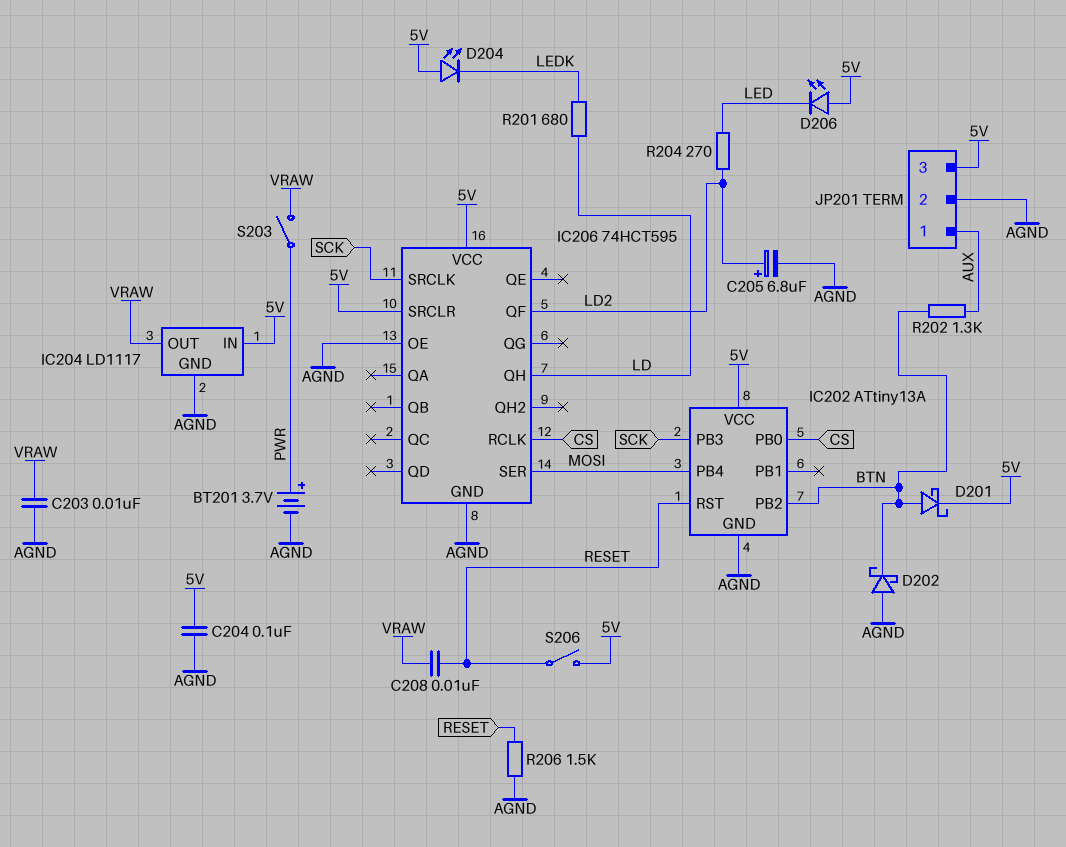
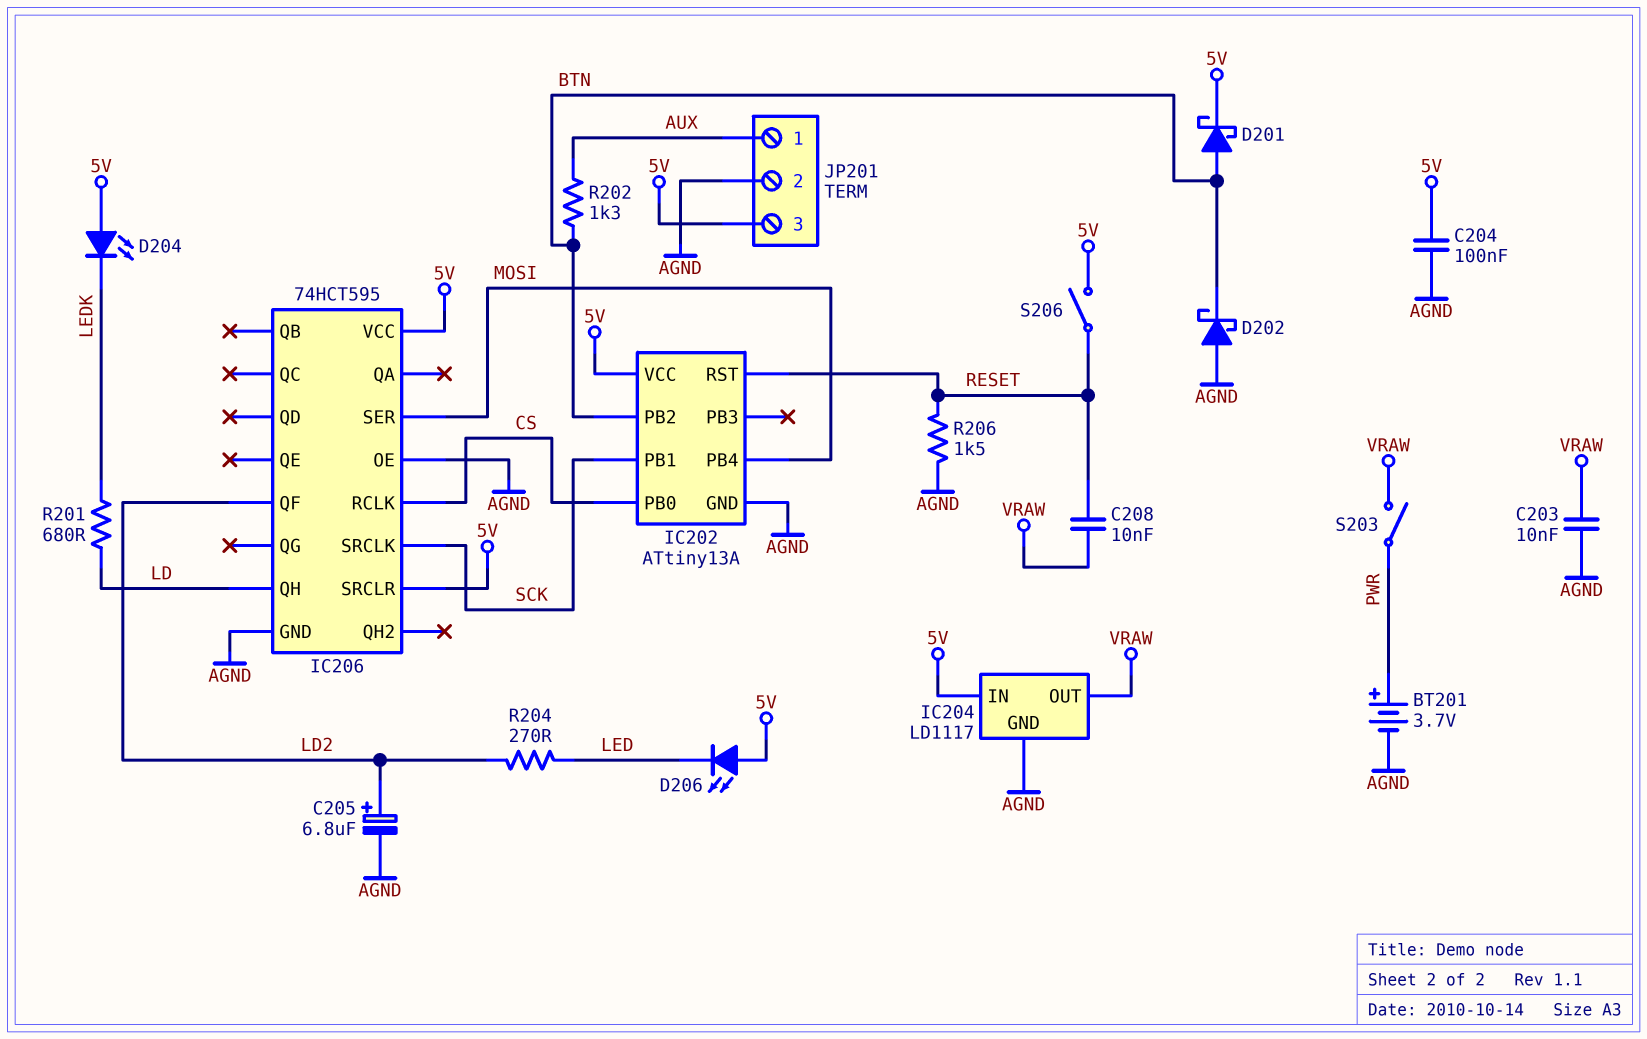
IC202 pin PB1: none -> SCK
IC202 pin PB3: SCK -> none

